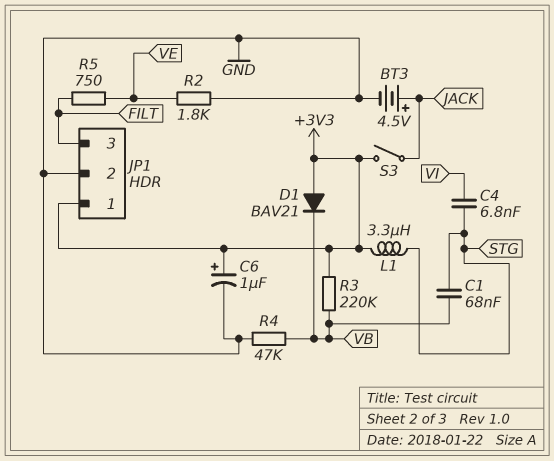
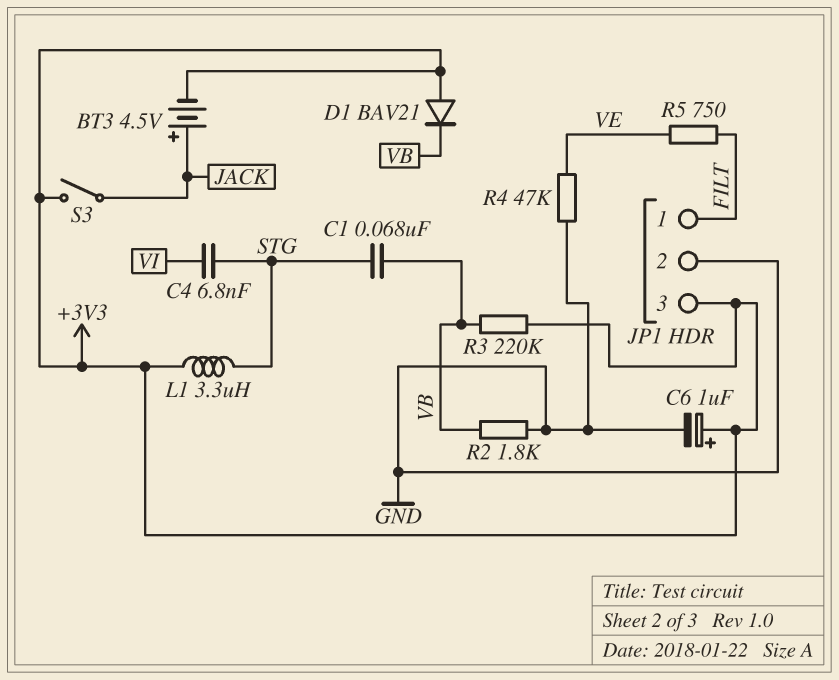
BT3: 4.5V (plus JACK, minus GND) -> 4.5V (plus JACK, minus +3V3)
JP1 pin 1: +3V3 -> FILT
JP1 pin 3: FILT -> +3V3
R2: 1.8k (GND, VE) -> 1.8k (GND, VB)
R4: 47k (GND, VB) -> 47k (GND, VE)

